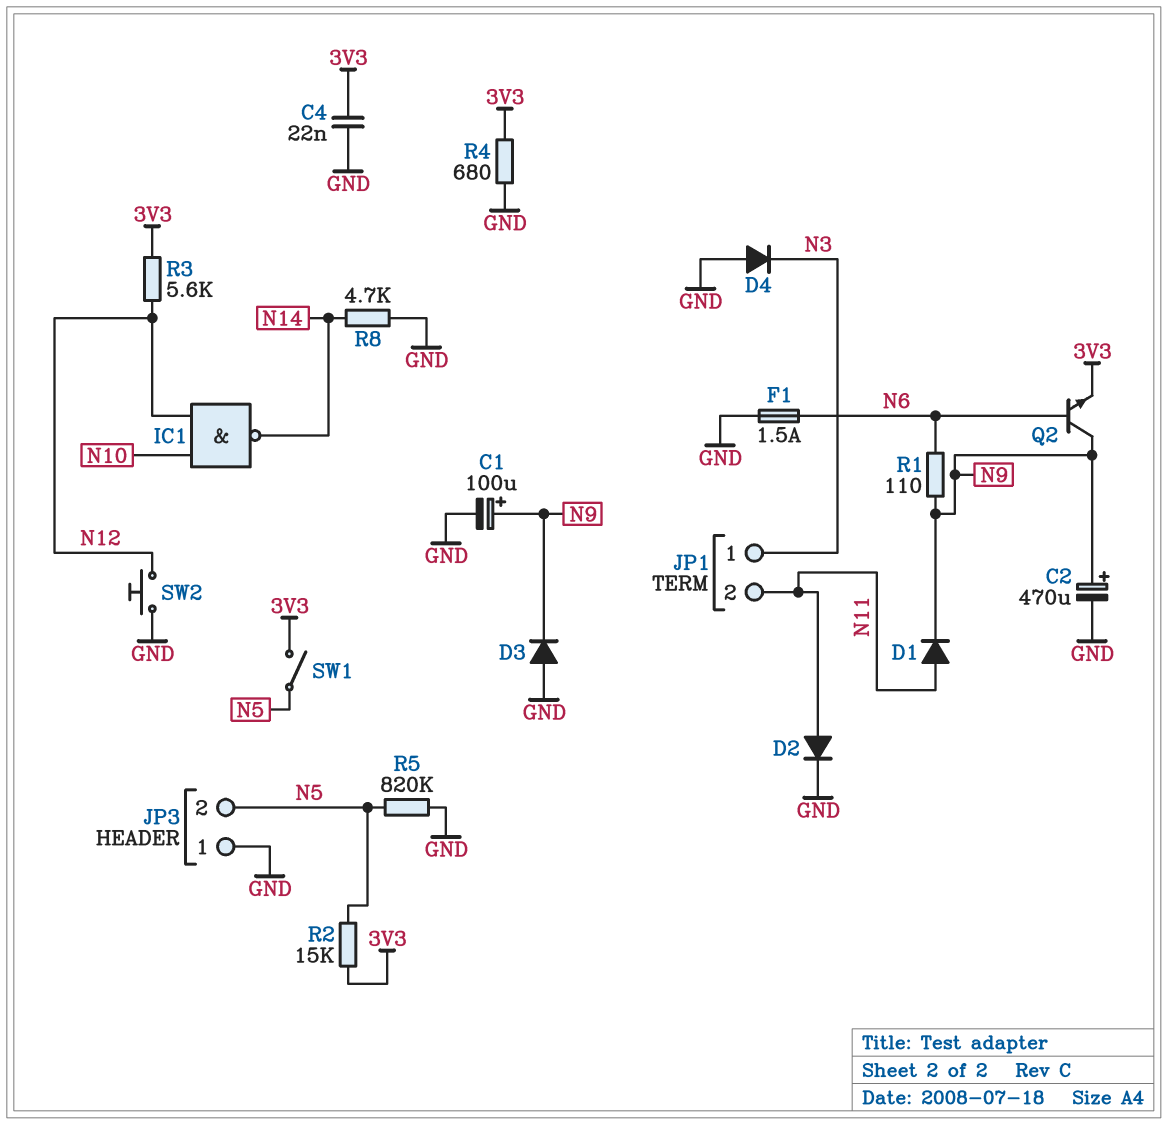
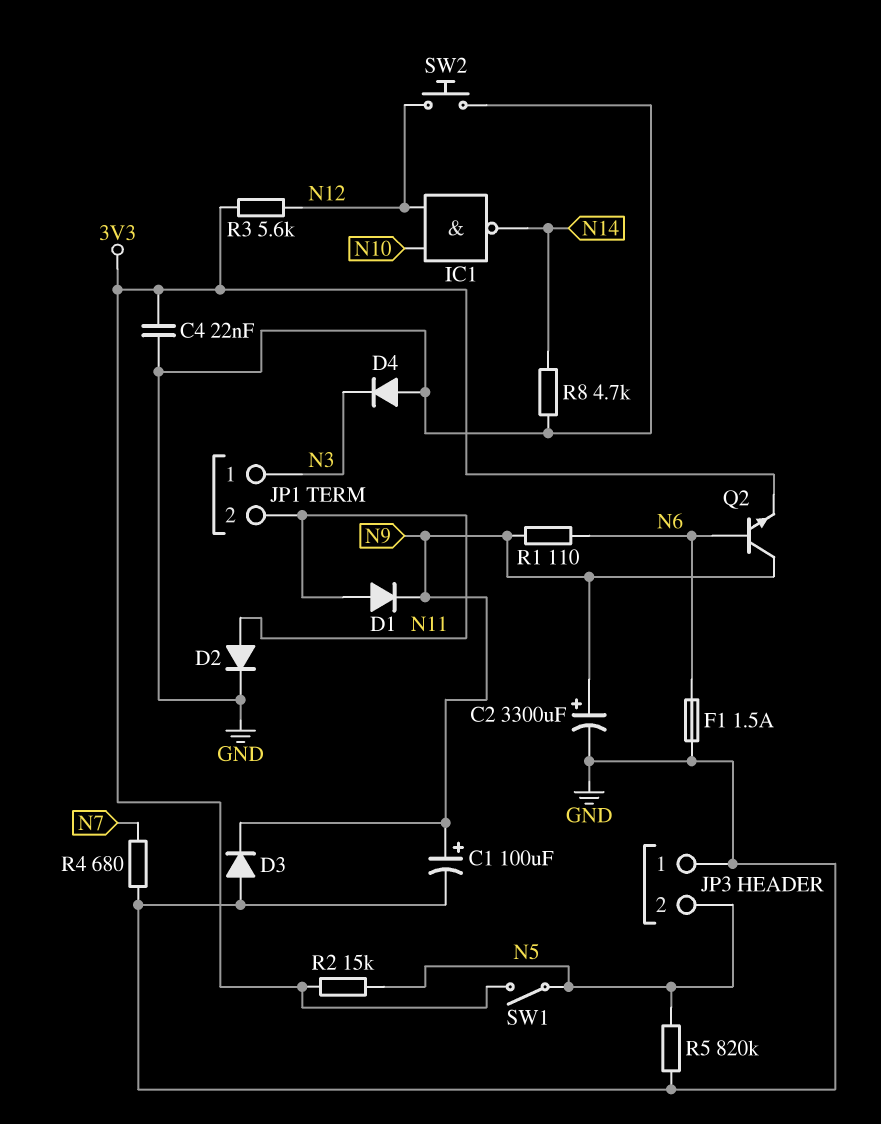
C2: 470uF (plus N9, minus GND) -> 3300uF (plus N9, minus GND)
R4: 680 (3V3, GND) -> 680 (GND, N7)

